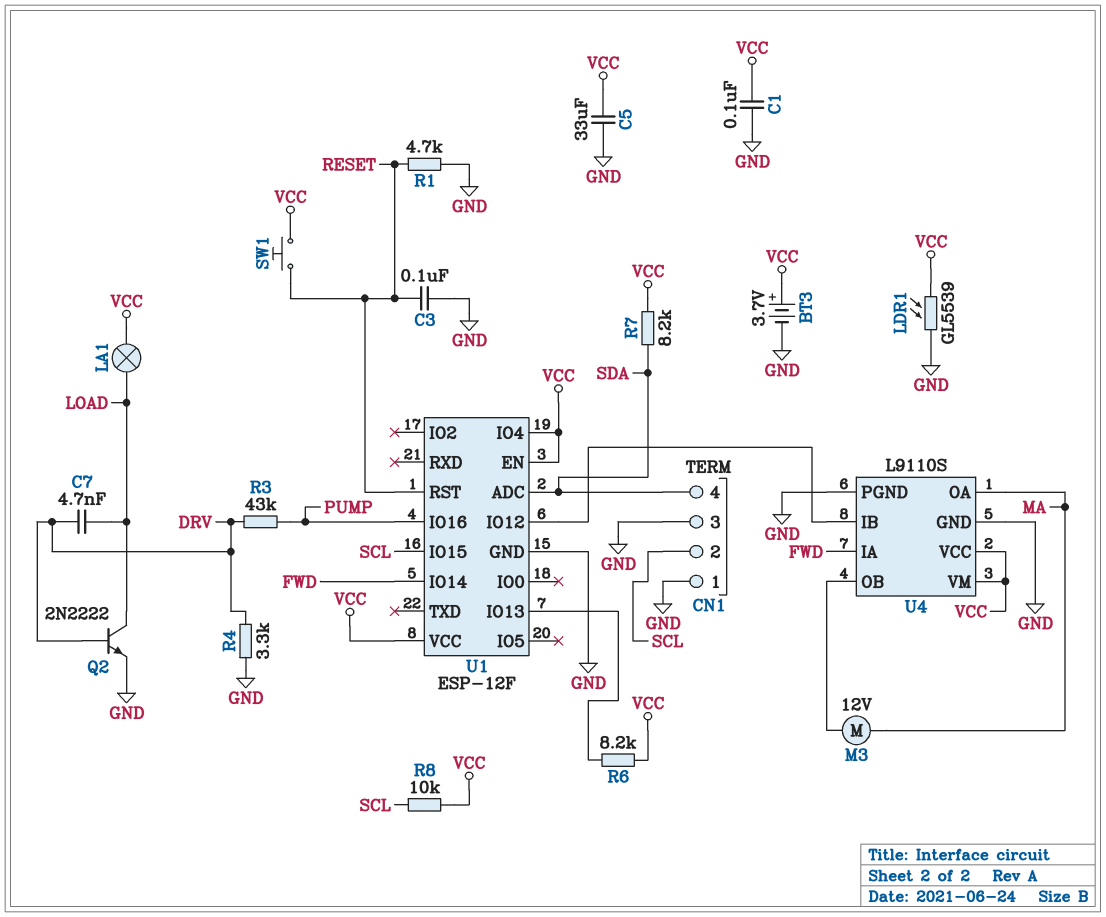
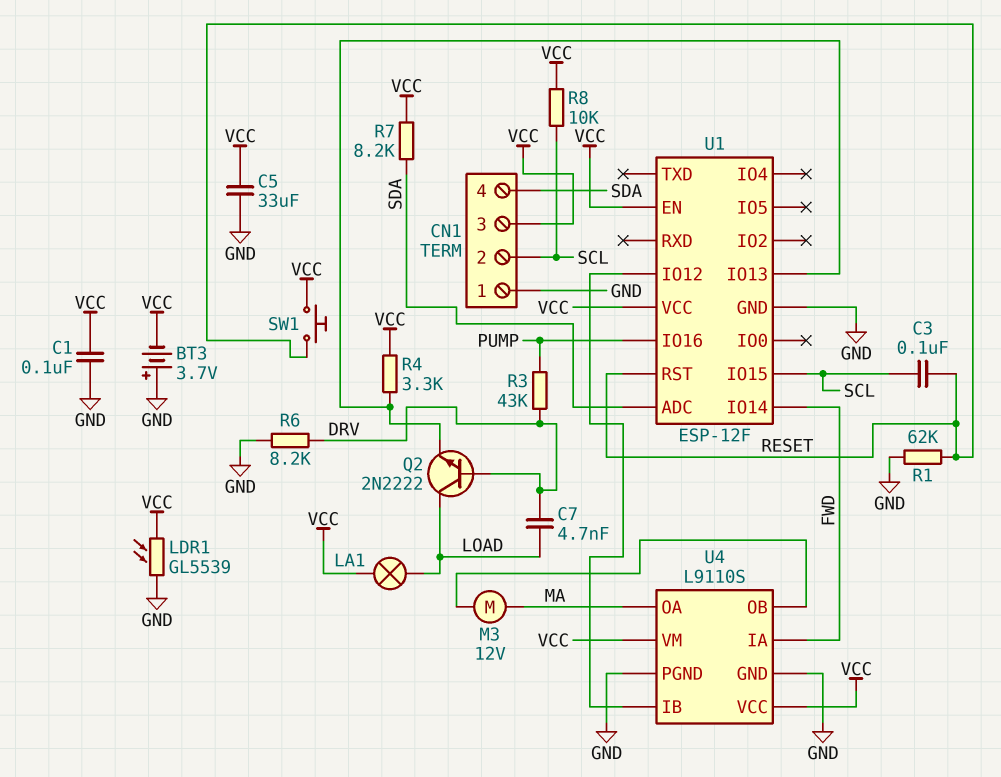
BT3: 3.7V (plus VCC, minus GND) -> 3.7V (plus GND, minus VCC)
C3: 100nF (GND, RESET) -> 100nF (RESET, SCL)
CN1 pin 3: GND -> VCC
Q2: NPN 2N2222 (B DRV, C LOAD, E GND) -> NPN 2N2222 (B DRV, C LOAD, E U1/IO13)
R1: 4.7k (GND, RESET) -> 62k (GND, RESET)
R4: 3.3k (DRV, GND) -> 3.3k (U1/IO13, VCC)
R6: 8.2k (U1/IO13, VCC) -> 8.2k (DRV, GND)
U1 pin IO4: VCC -> none

